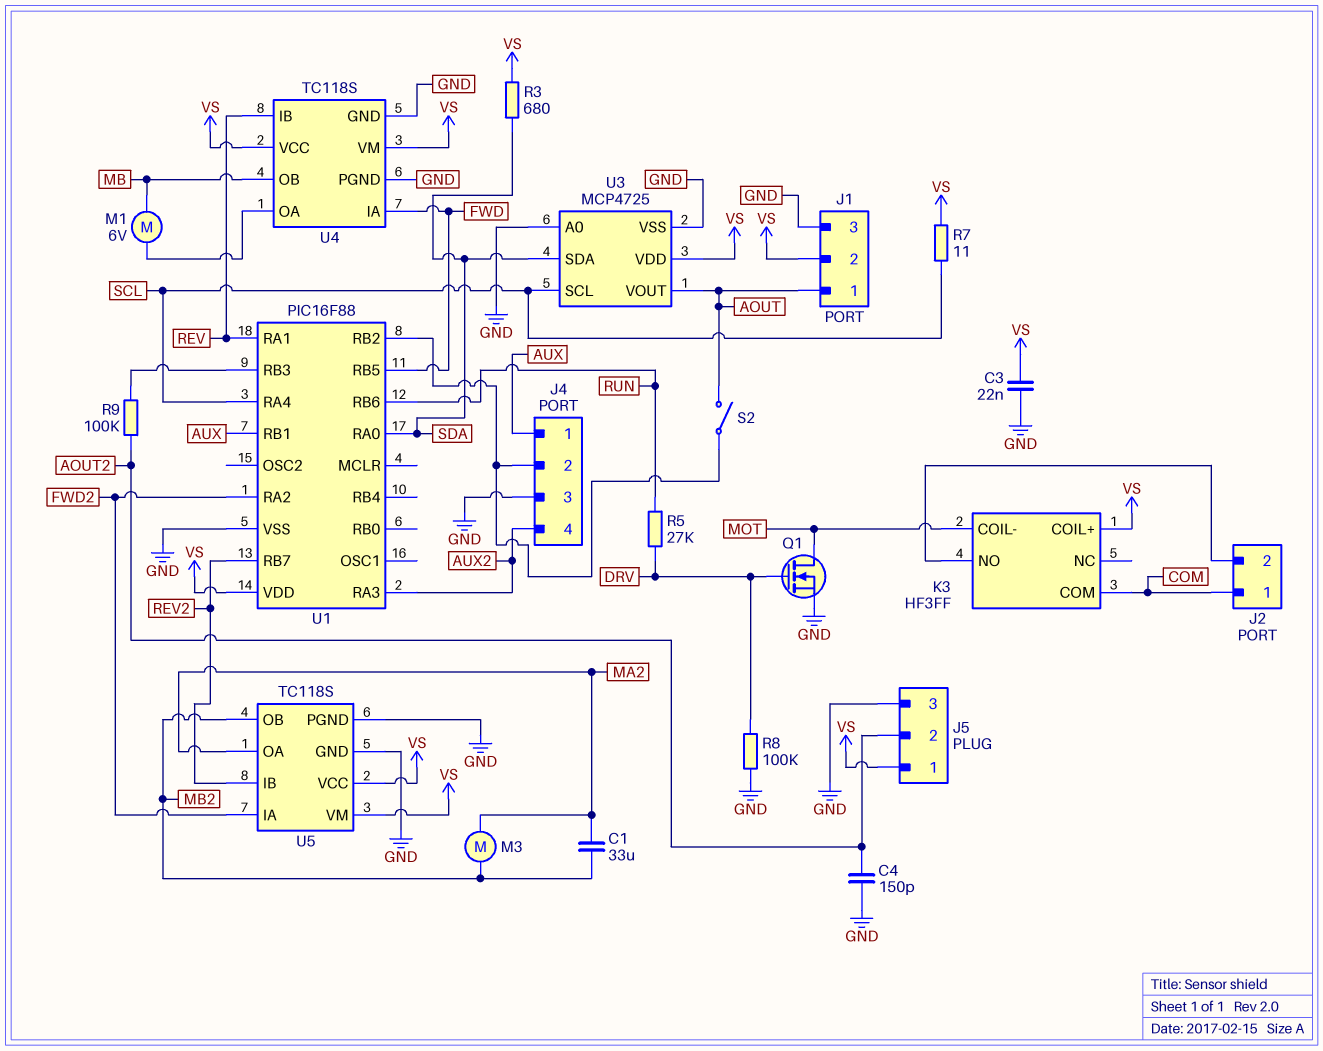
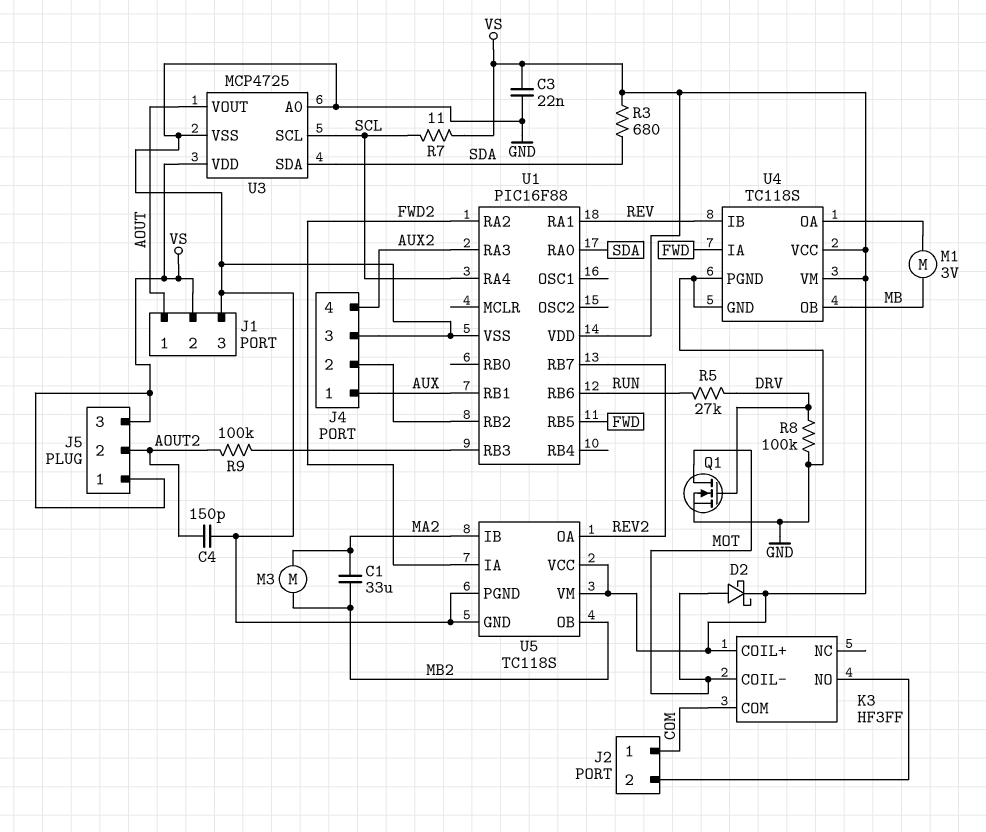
D2: none -> schottky (A MOT, K VS)
J5 pin 3: GND -> VS
M1: motor 6V (MB, U4/OA) -> motor 3V (MB, U4/OA)
S2: switch (AOUT, J4/2) -> none
U5 pin IB: REV2 -> MA2
U5 pin OA: MA2 -> REV2

